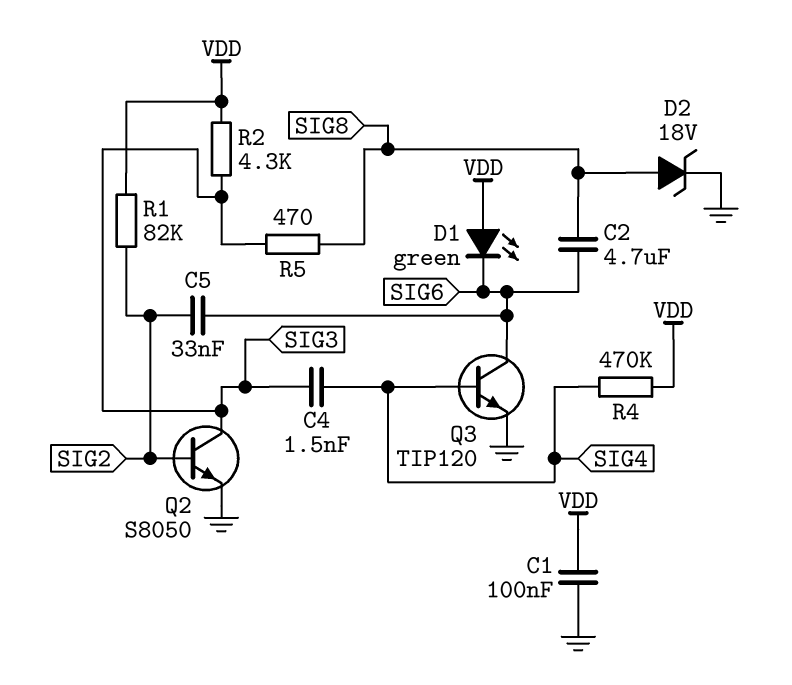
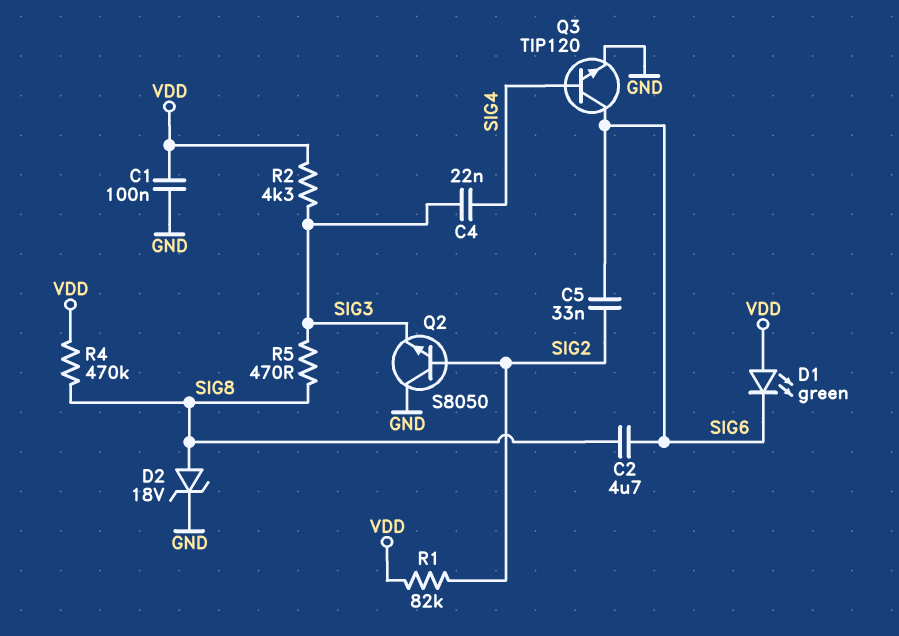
C4: 1.5nF (SIG3, SIG4) -> 22nF (SIG3, SIG4)
Q2: NPN S8050 (B SIG2, C SIG3, E GND) -> NPN S8050 (B SIG2, C GND, E SIG3)
R4: 470k (SIG4, VDD) -> 470k (SIG8, VDD)

